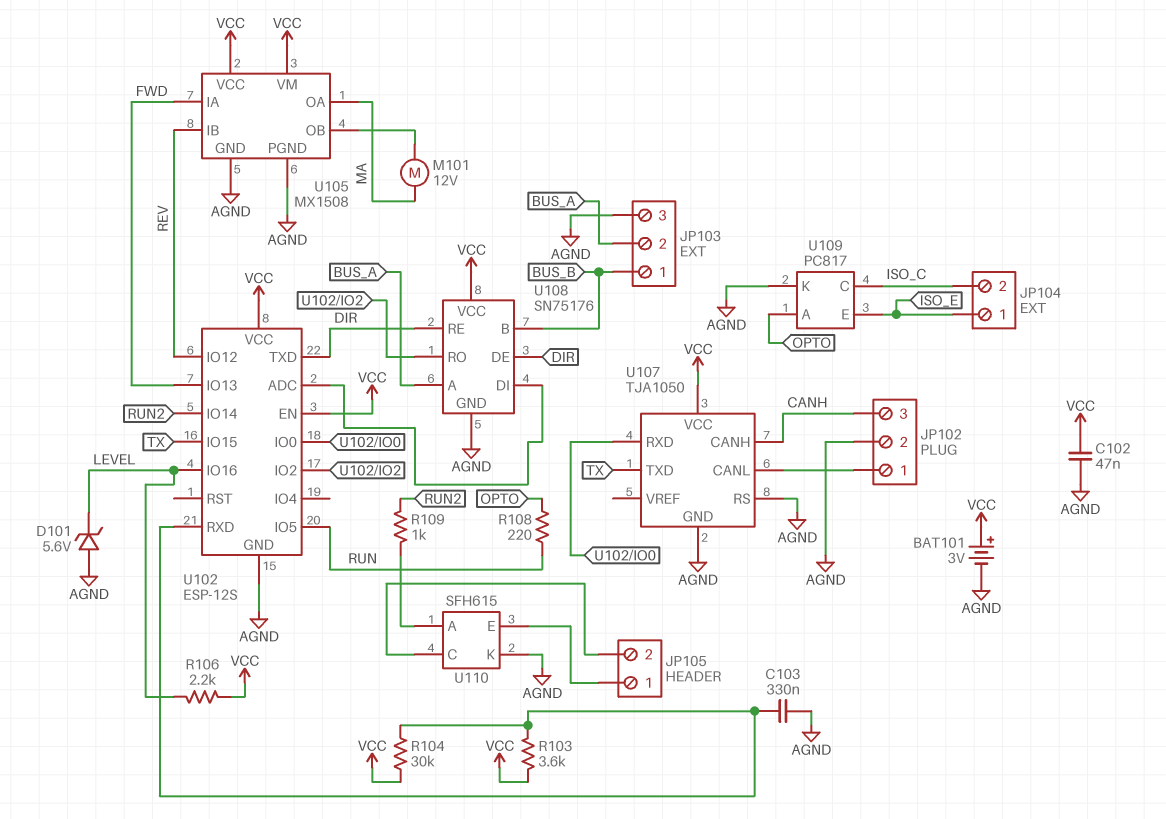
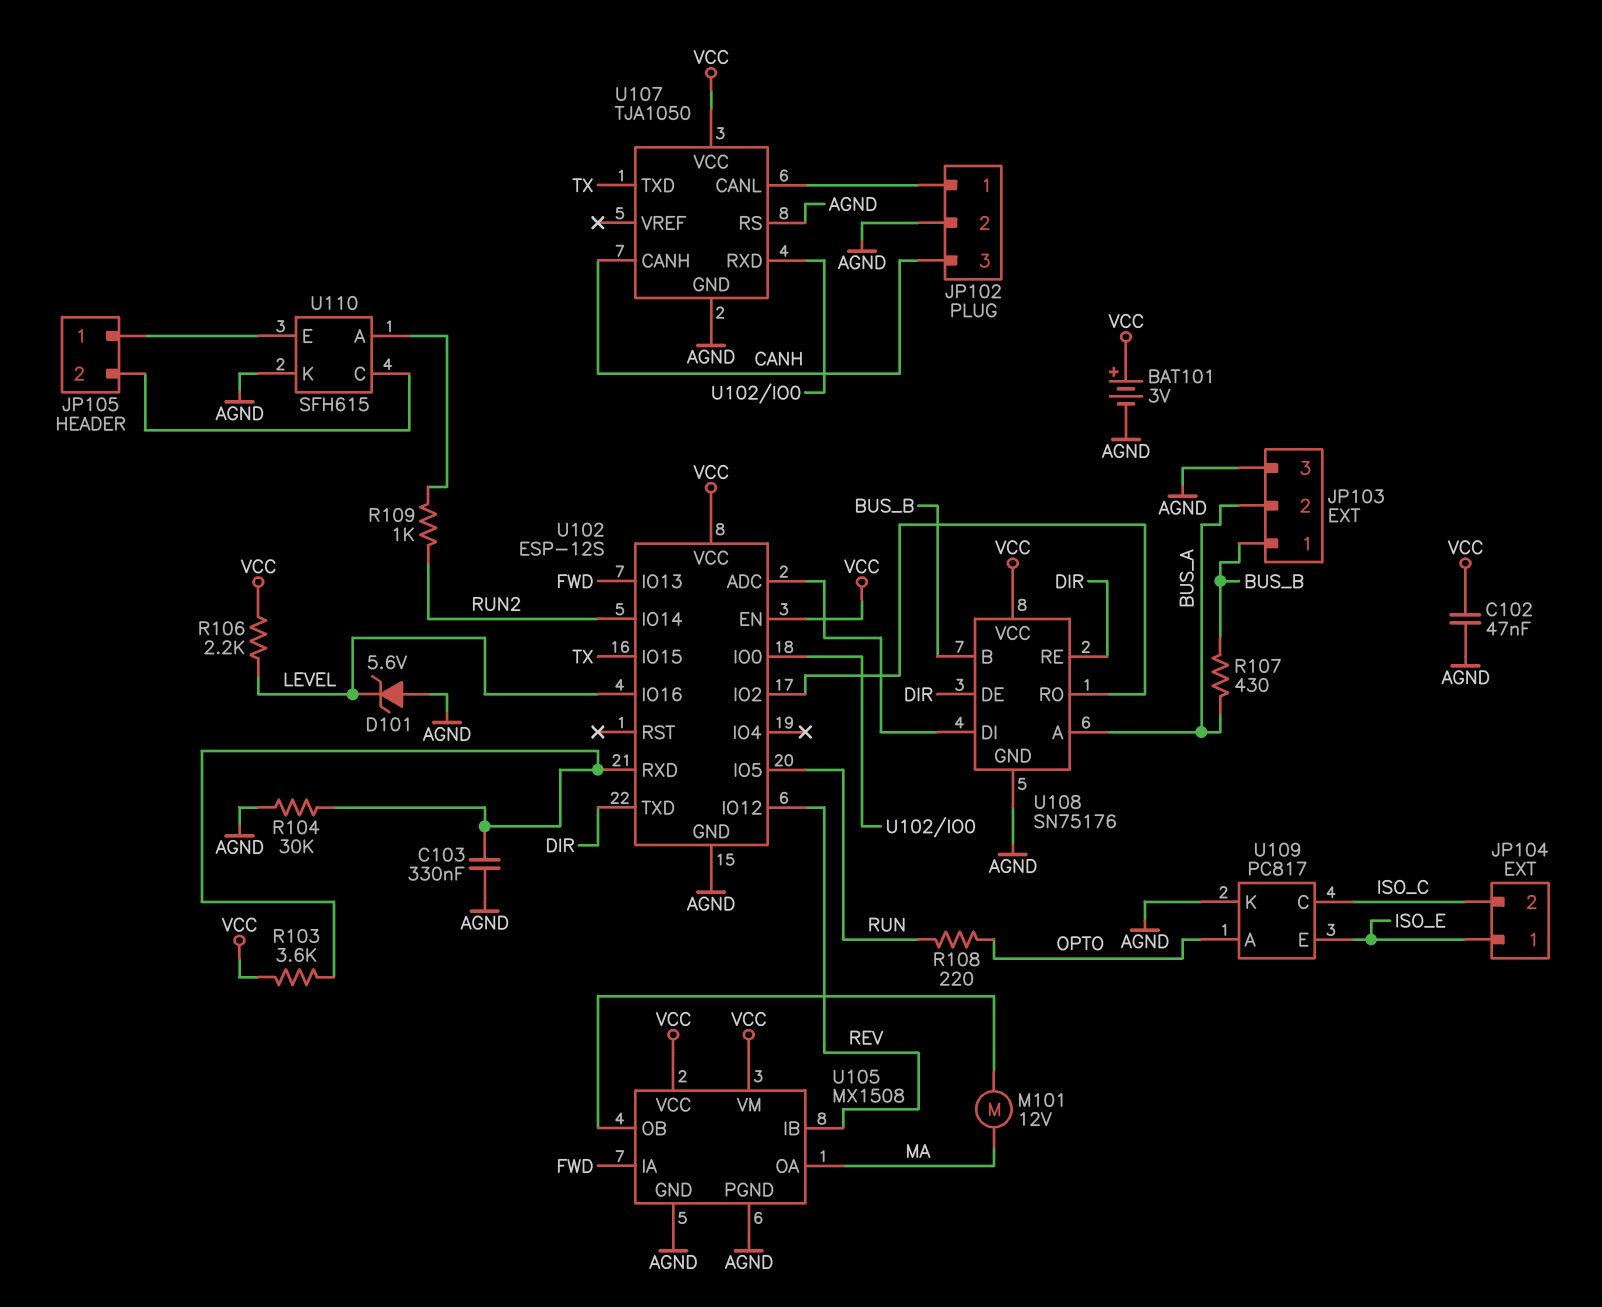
R104: 30k (U102/RXD, VCC) -> 30k (AGND, U102/RXD)
R107: none -> 430 (BUS_A, BUS_B)

